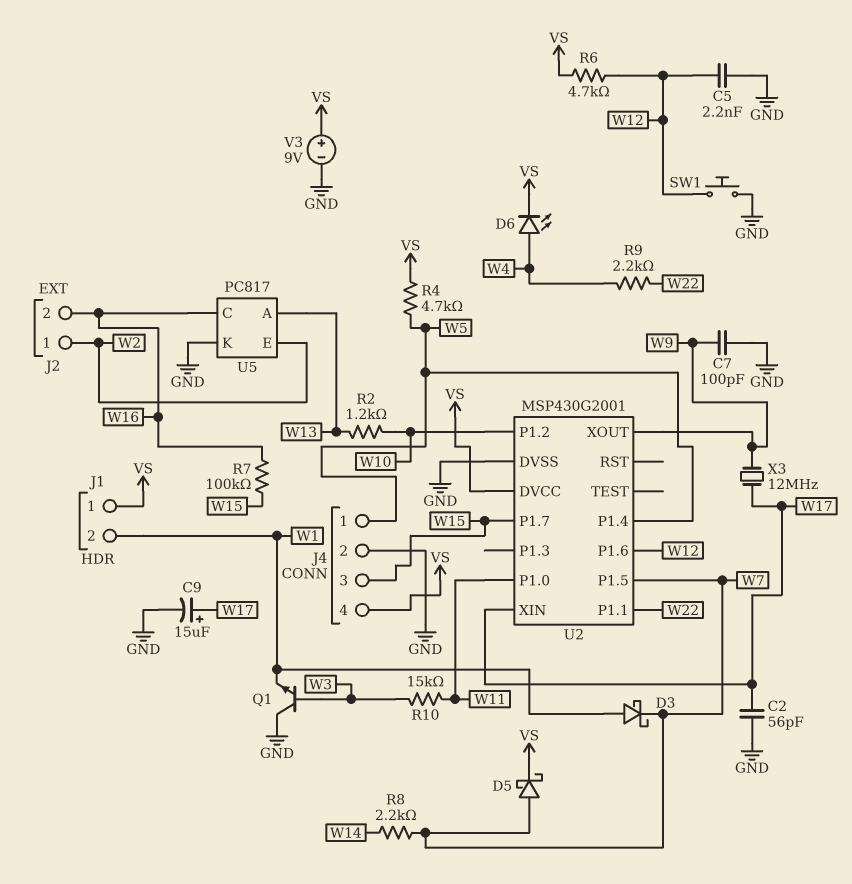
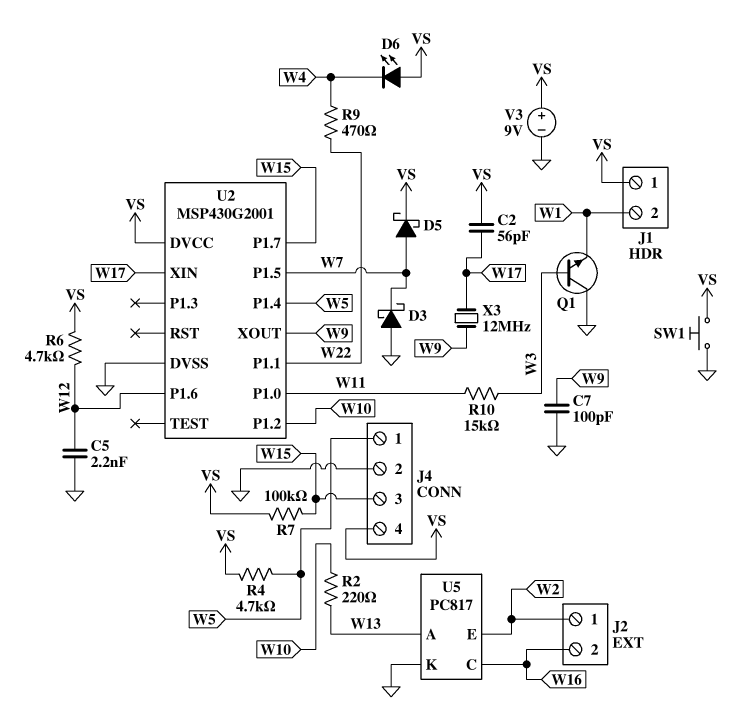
C2: 56pF (GND, W17) -> 56pF (VS, W17)
C9: 15uF (plus W17, minus GND) -> none
D3: schottky (A W1, K W7) -> schottky (A GND, K W7)
D6: LED (A W4, K VS) -> LED (A VS, K W4)
R2: 1.2k (W10, W13) -> 220 (W10, W13)
R7: 100k (W15, W16) -> 100k (VS, W15)
R8: 2.2k (W7, W14) -> none
R9: 2.2k (W4, W22) -> 470 (W4, W22)
SW1: button (GND, W12) -> button (GND, VS)

